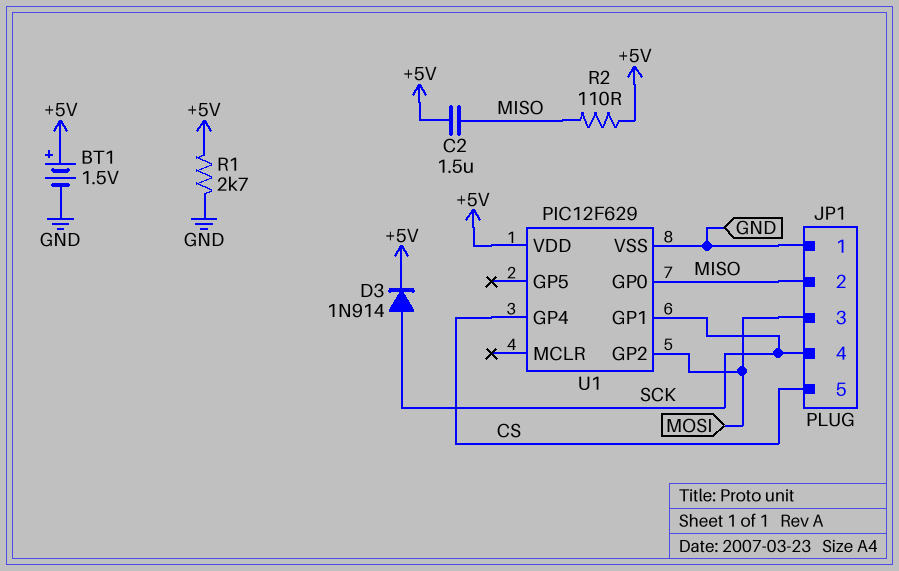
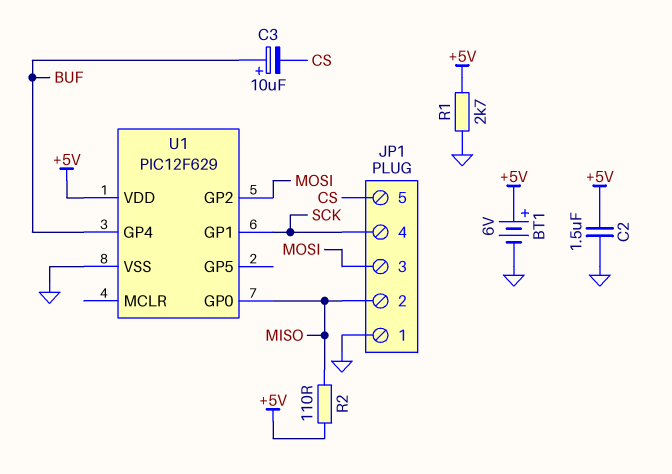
BT1: 1.5V (plus +5V, minus GND) -> 6V (plus +5V, minus GND)
C2: 1.5uF (+5V, MISO) -> 1.5uF (+5V, GND)
C3: none -> 10uF (plus BUF, minus CS)
D3: diode 1N914 (A SCK, K +5V) -> none
U1 pin GP4: CS -> BUF

